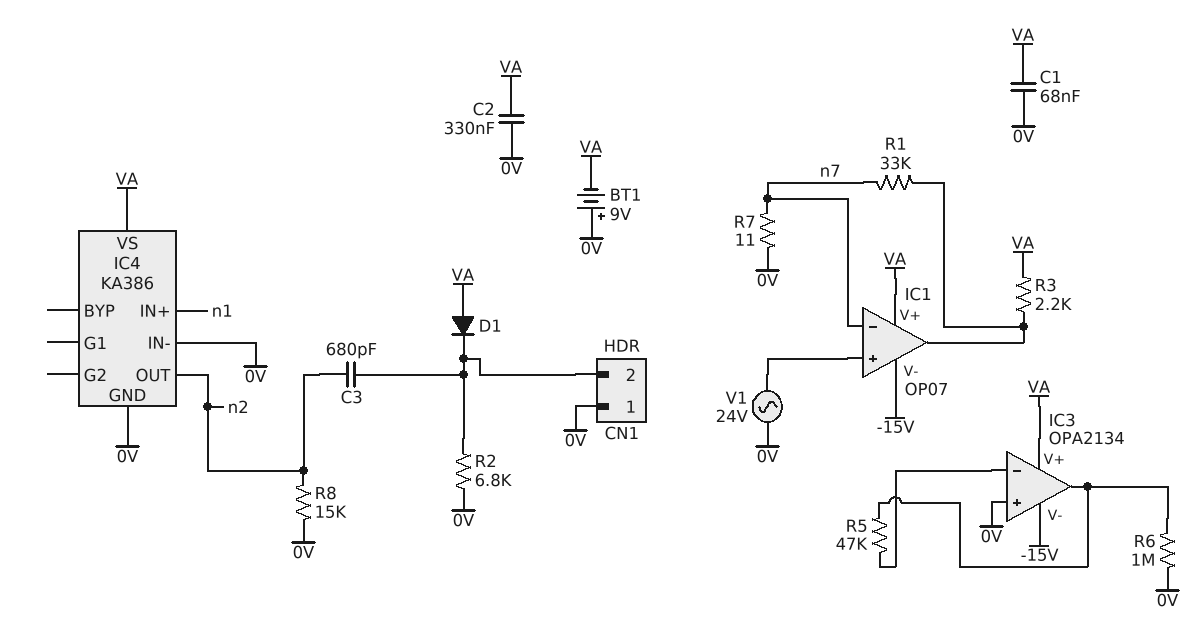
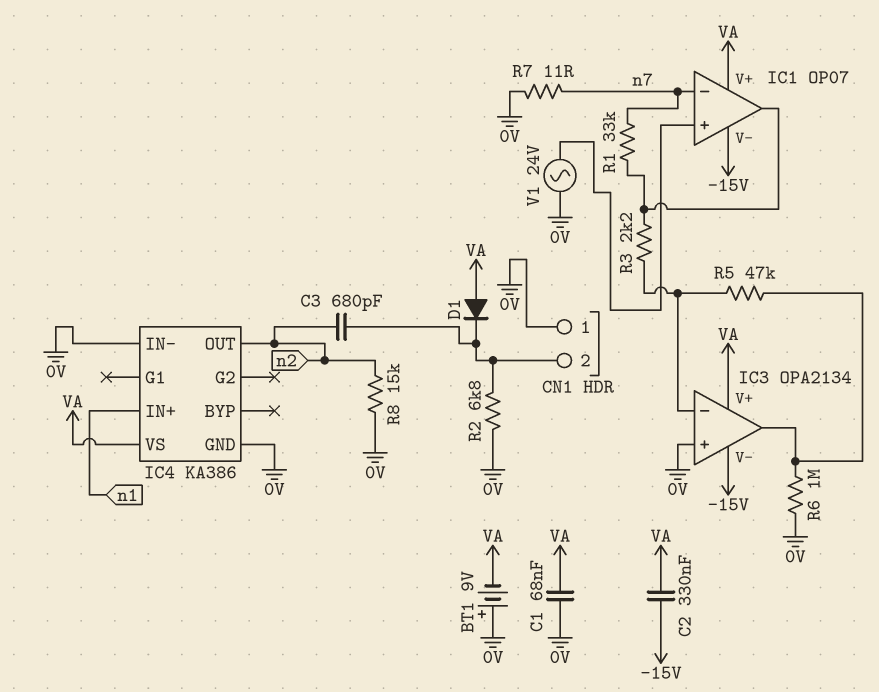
C2: 330nF (0V, VA) -> 330nF (-15V, VA)
R3: 2.2k (IC1/out, VA) -> 2.2k (IC1/out, IC3/in-)

